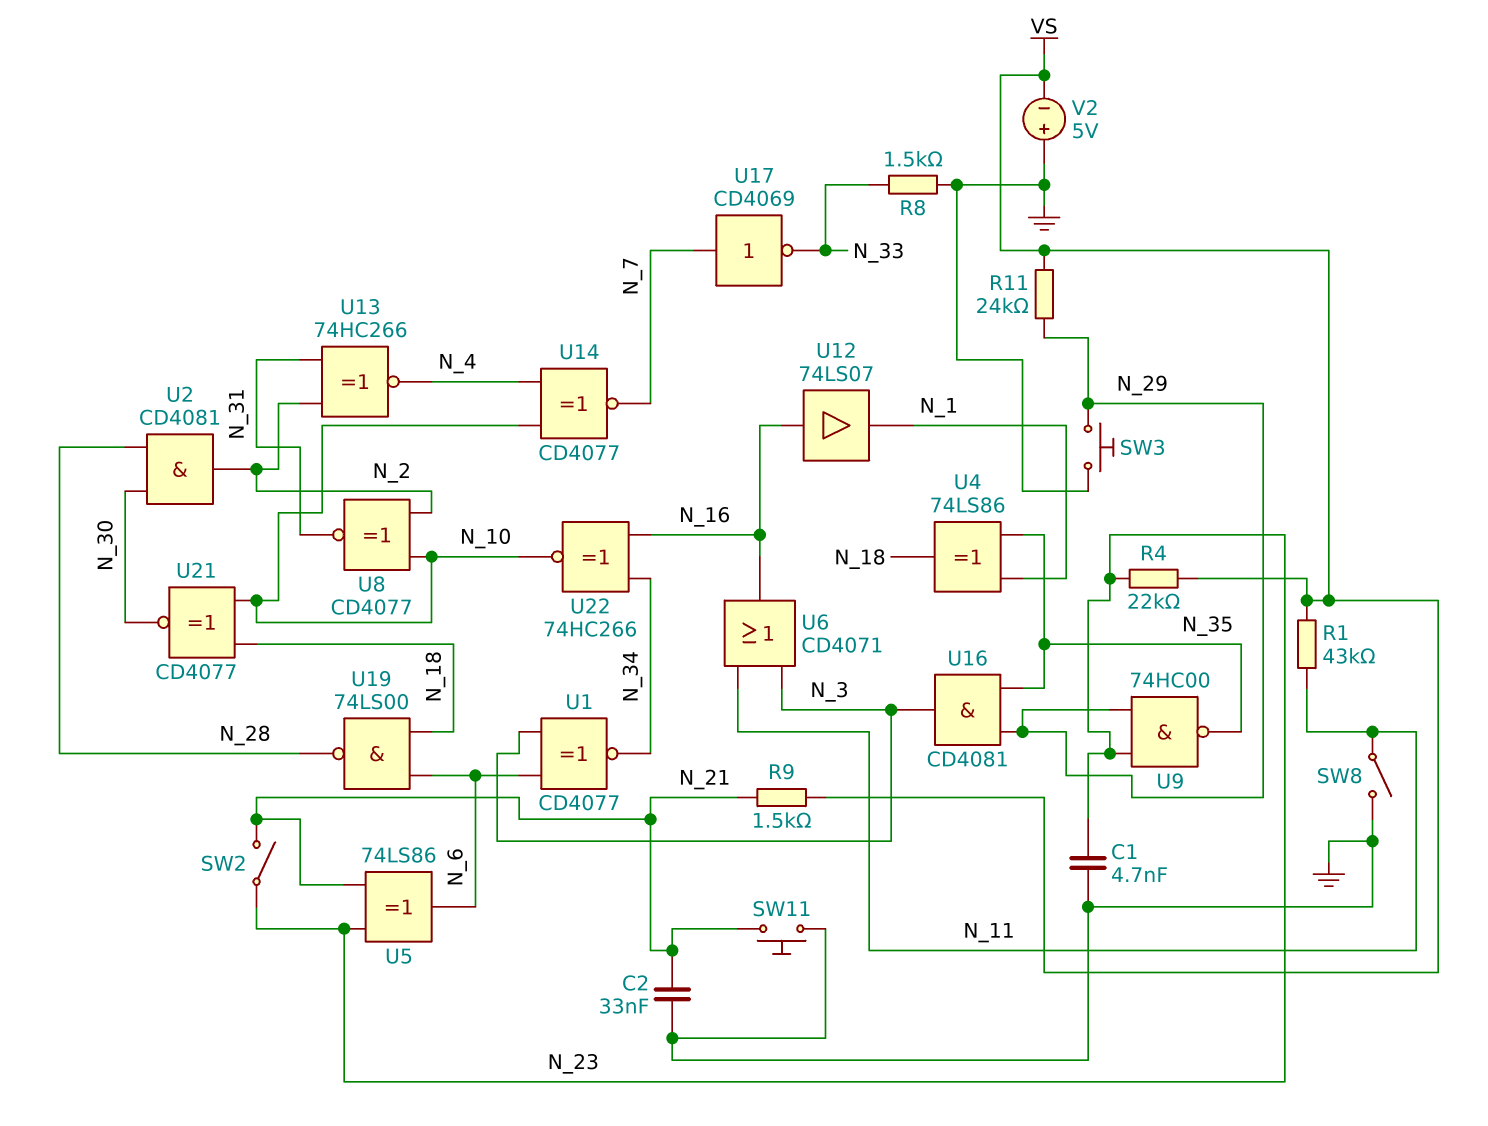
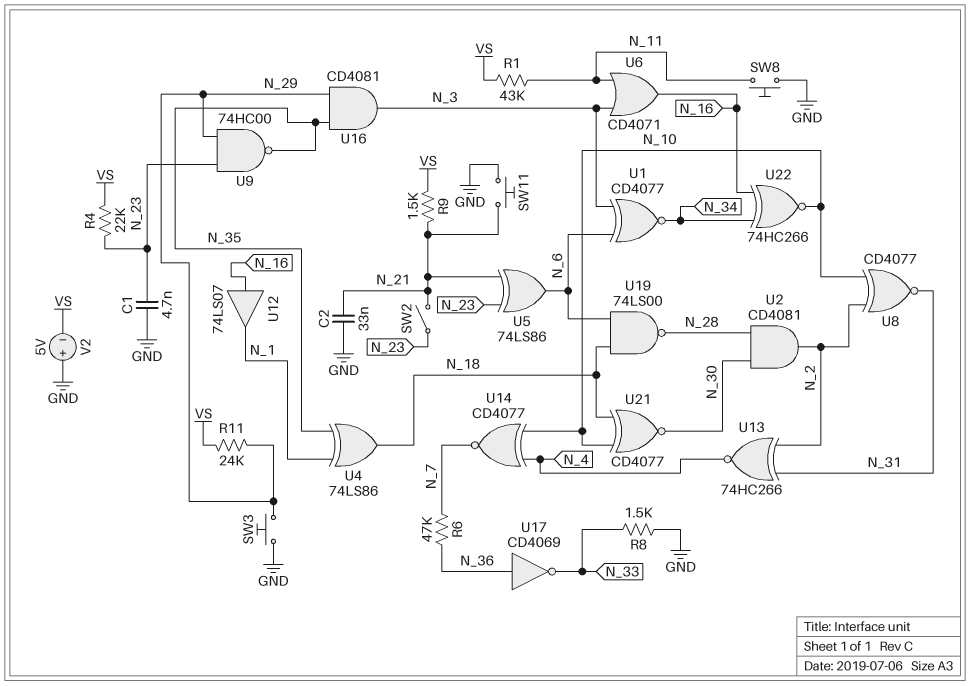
R6: none -> 47k (N_7, N_36)
SW8: switch (GND, N_11) -> button (GND, N_11)
U17: NOT CD4069 (in N_7, out N_33) -> NOT CD4069 (in N_36, out N_33)

